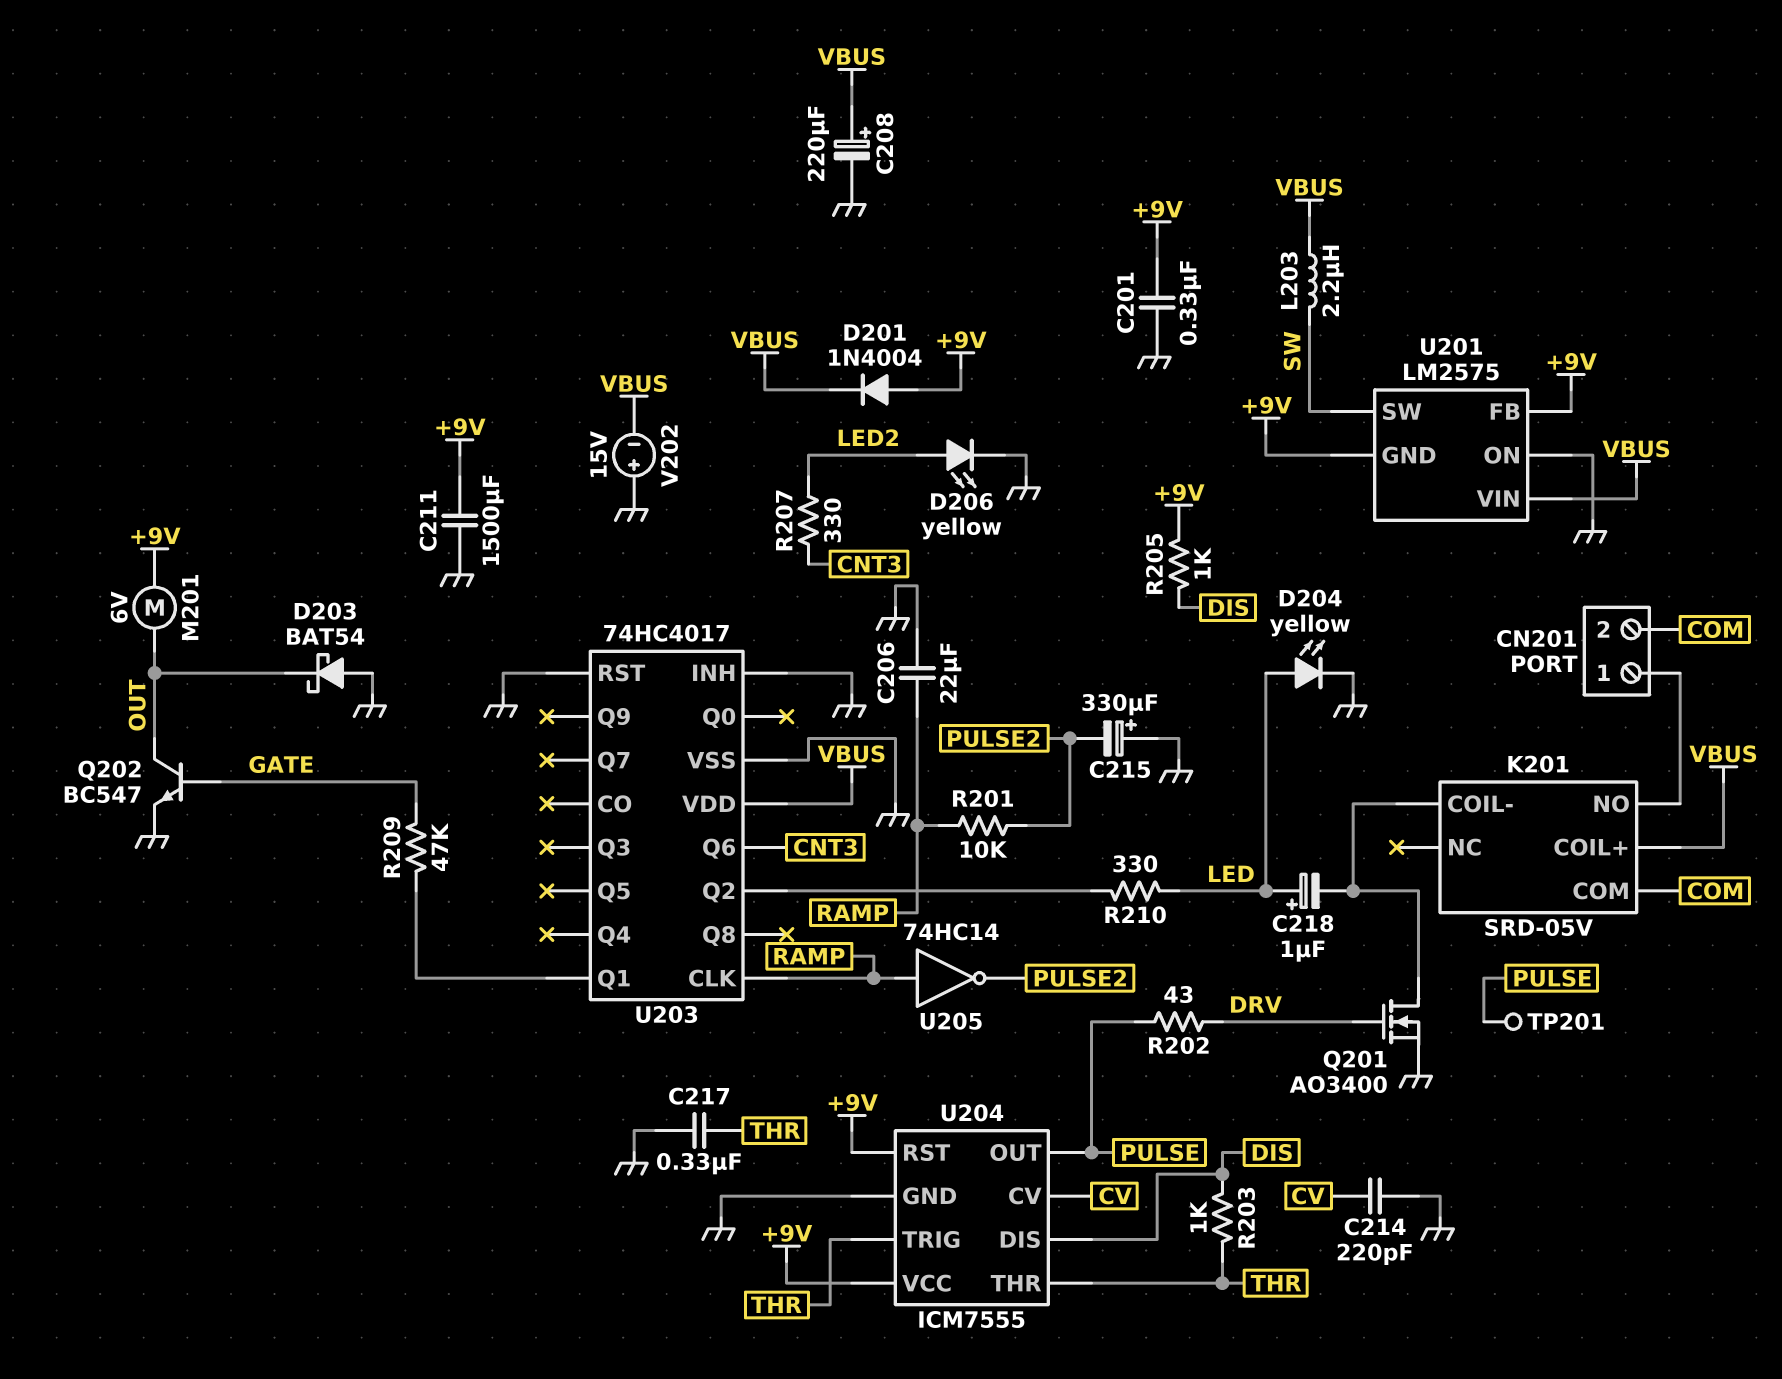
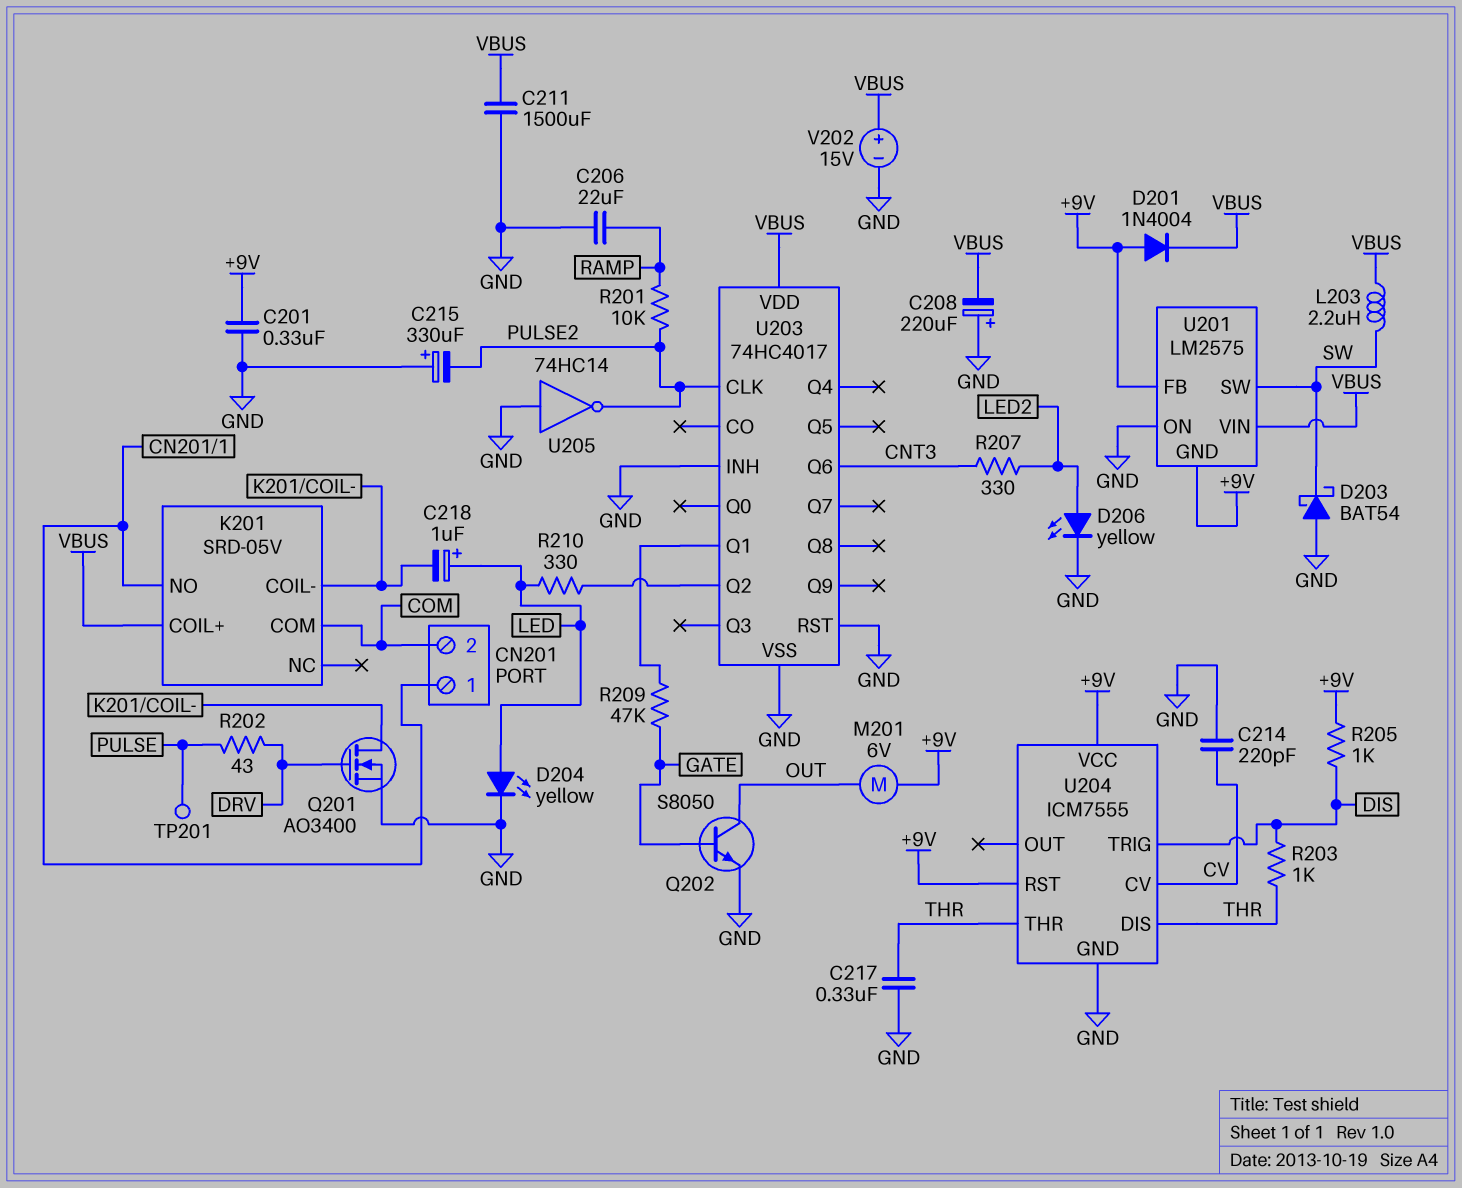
C208: 220uF (plus VBUS, minus GND) -> 220uF (plus GND, minus VBUS)
C211: 1500uF (+9V, GND) -> 1500uF (GND, VBUS)
D203: schottky BAT54 (A GND, K OUT) -> schottky BAT54 (A GND, K SW)
Q202: NPN BC547 (B GATE, C OUT, E GND) -> NPN S8050 (B GATE, C OUT, E GND)
U203 pin CLK: RAMP -> PULSE2
U204 pin DIS: DIS -> THR
U204 pin OUT: PULSE -> none
U204 pin TRIG: THR -> DIS
U205: NOT 74HC14 (in RAMP, out PULSE2) -> NOT 74HC14 (in GND, out PULSE2)
V202: 15V (plus GND, minus VBUS) -> 15V (plus VBUS, minus GND)

